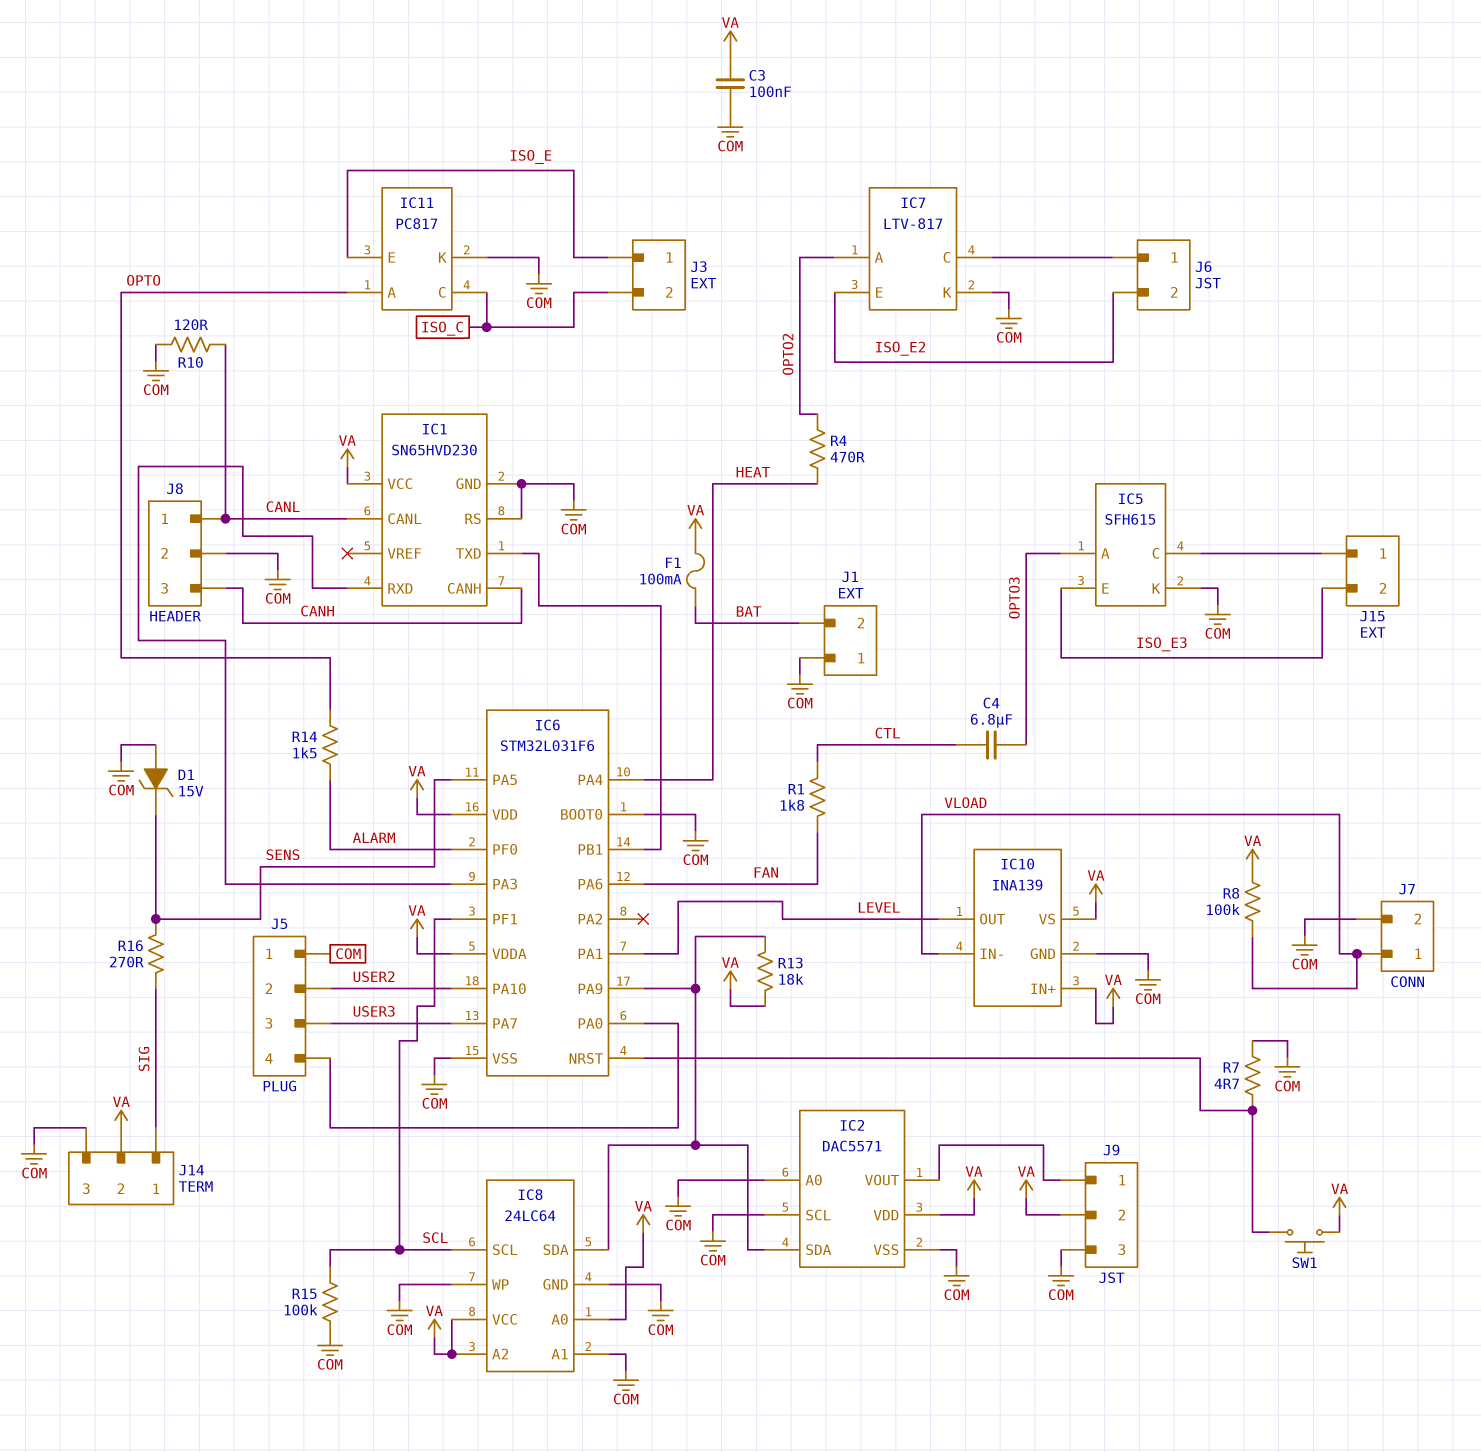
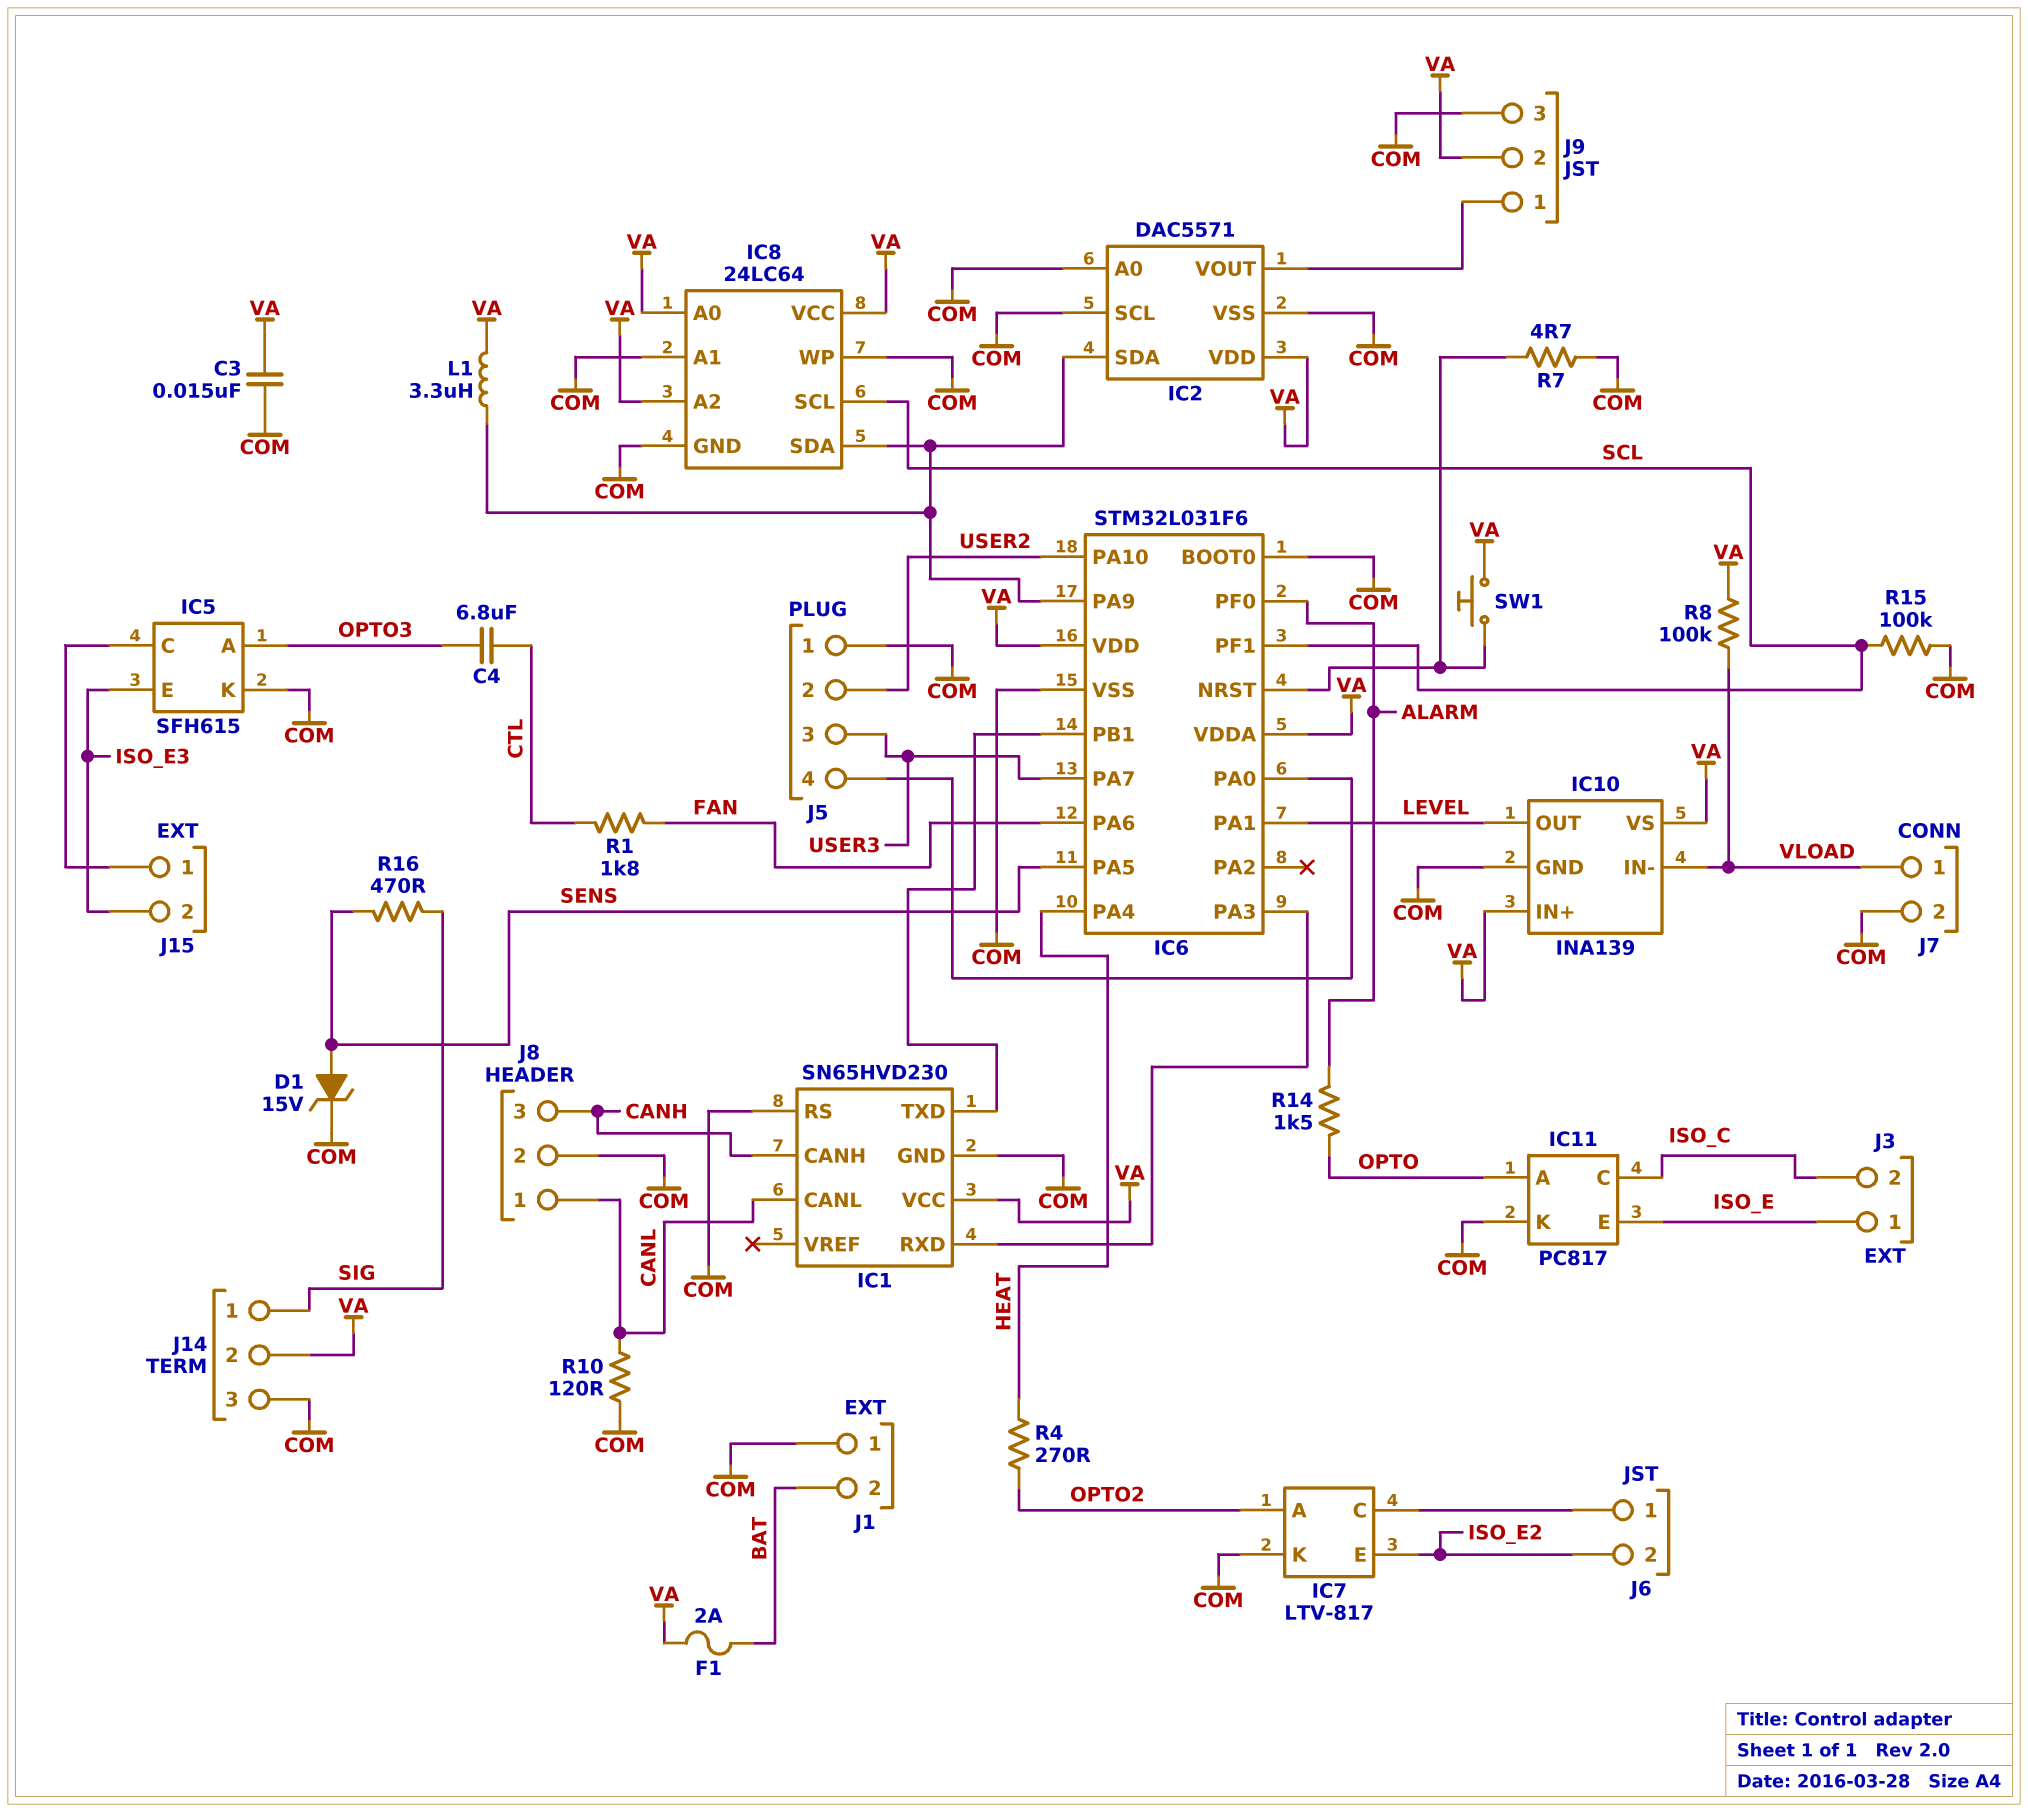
C3: 100nF (COM, VA) -> 15nF (COM, VA)
D1: zener 15V (A COM, K SENS) -> zener 15V (A SENS, K COM)
F1: 100mA (BAT, VA) -> 2A (BAT, VA)
L1: none -> 3.3uH (IC2/SDA, VA)
R4: 470 (HEAT, OPTO2) -> 270 (HEAT, OPTO2)
R13: 18k (IC2/SDA, VA) -> none
R16: 270 (SENS, SIG) -> 470 (SENS, SIG)

